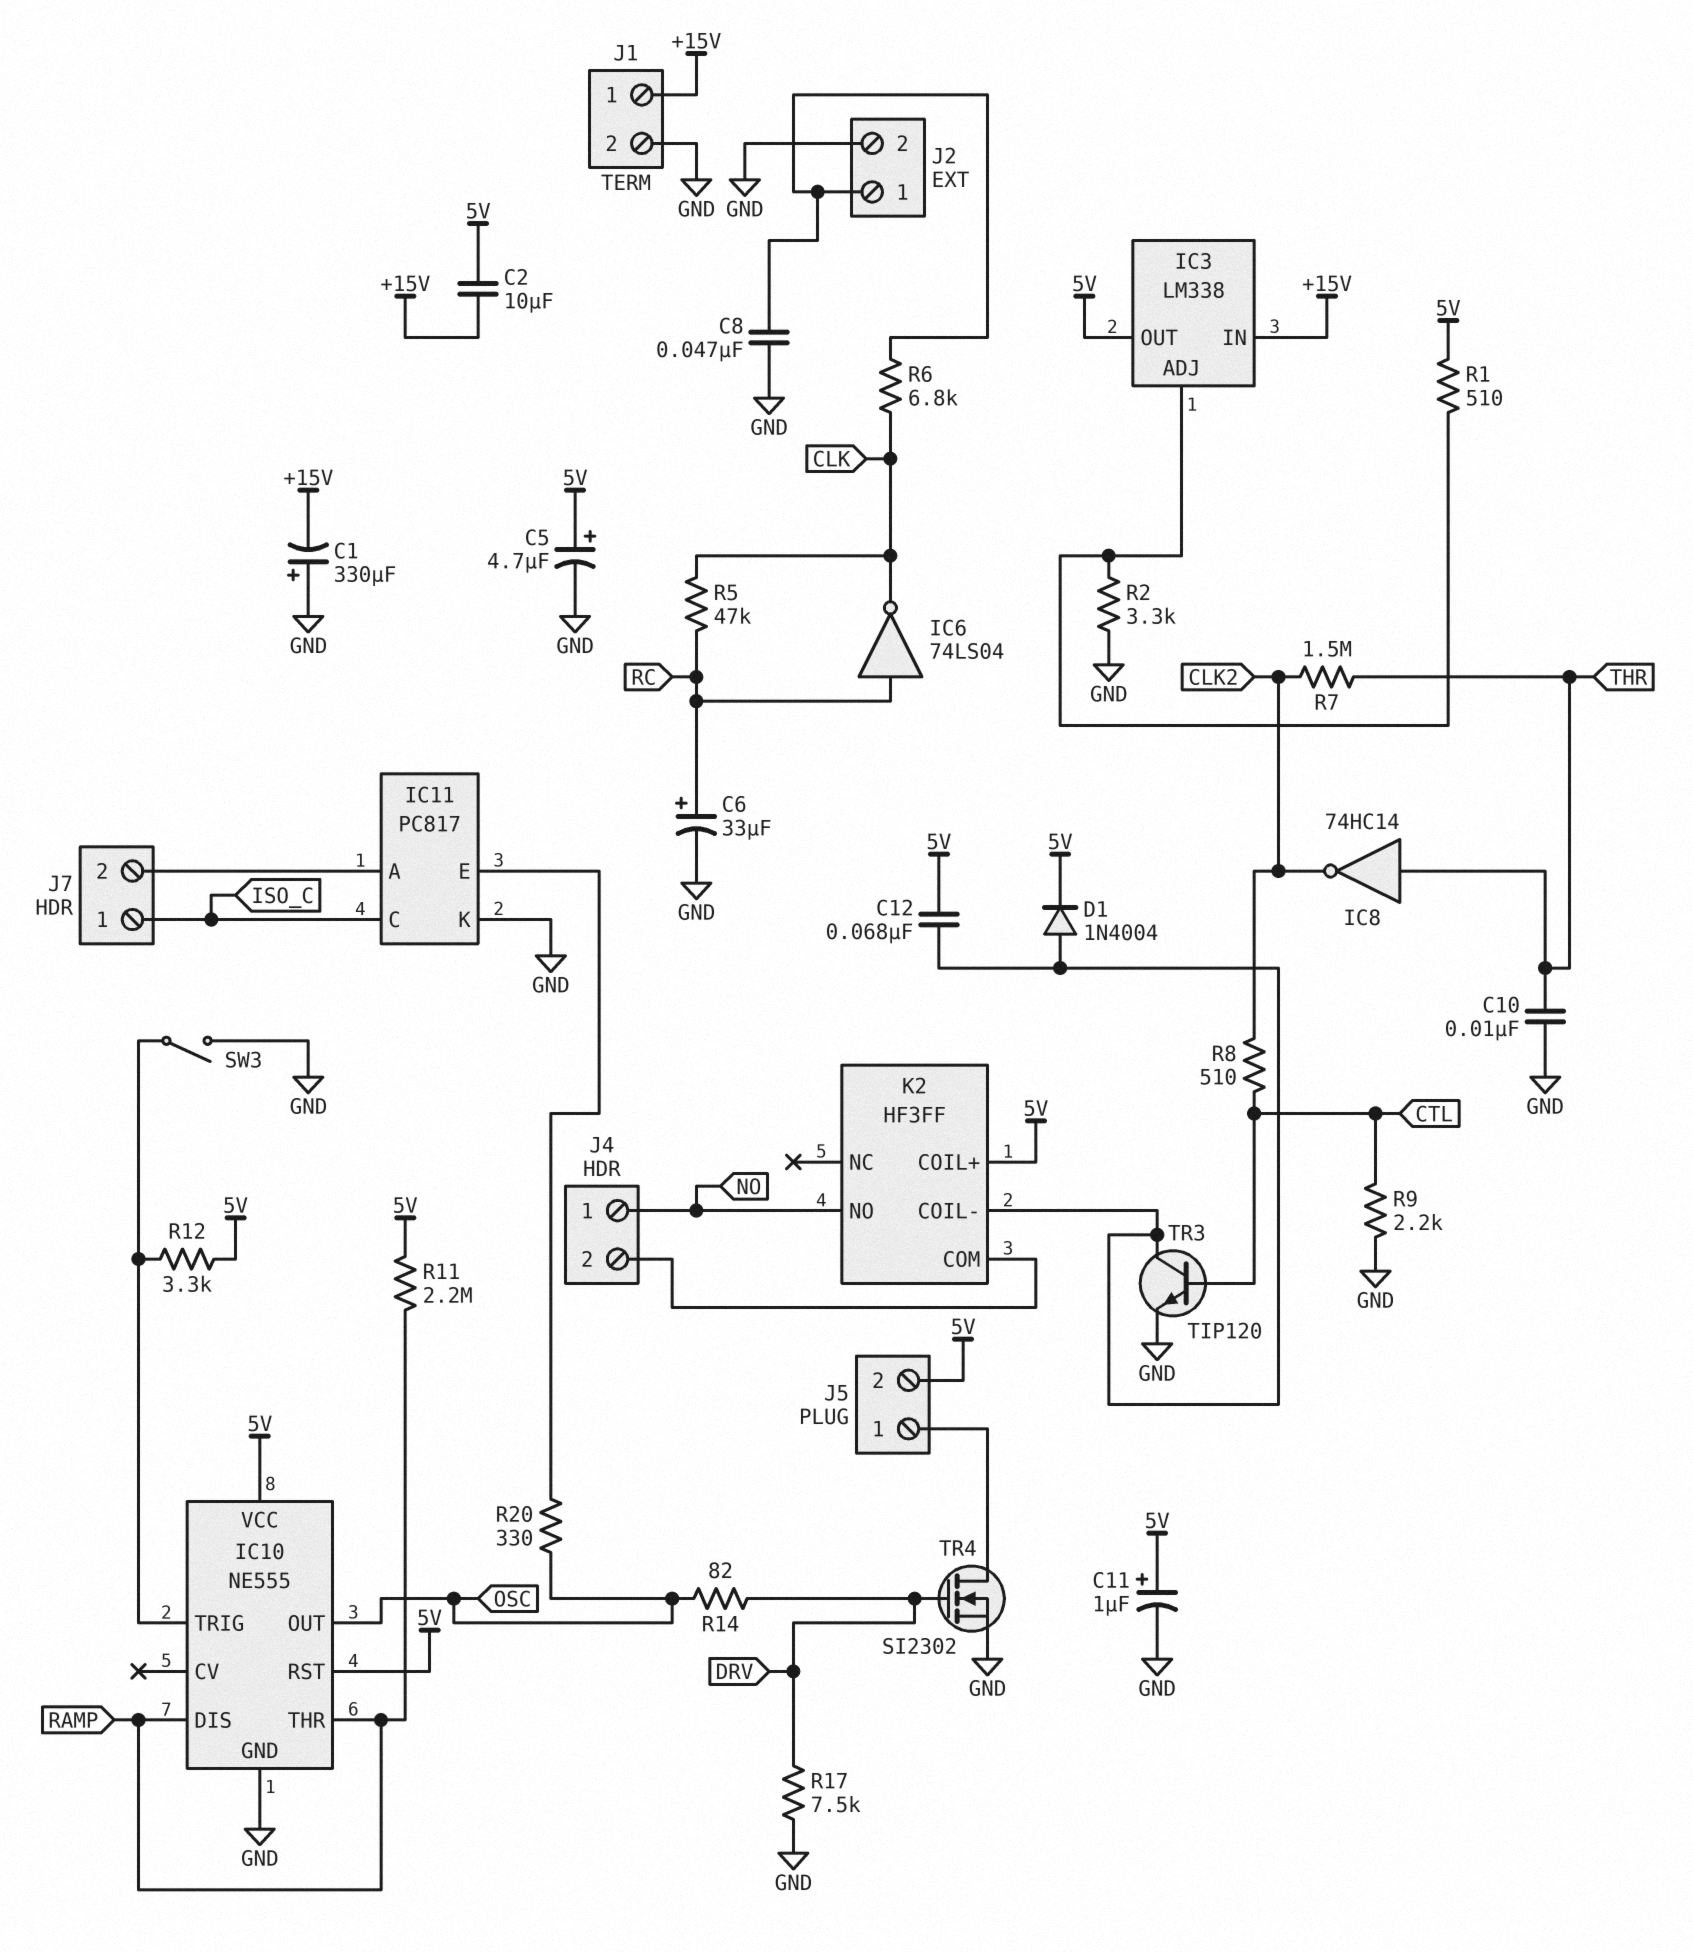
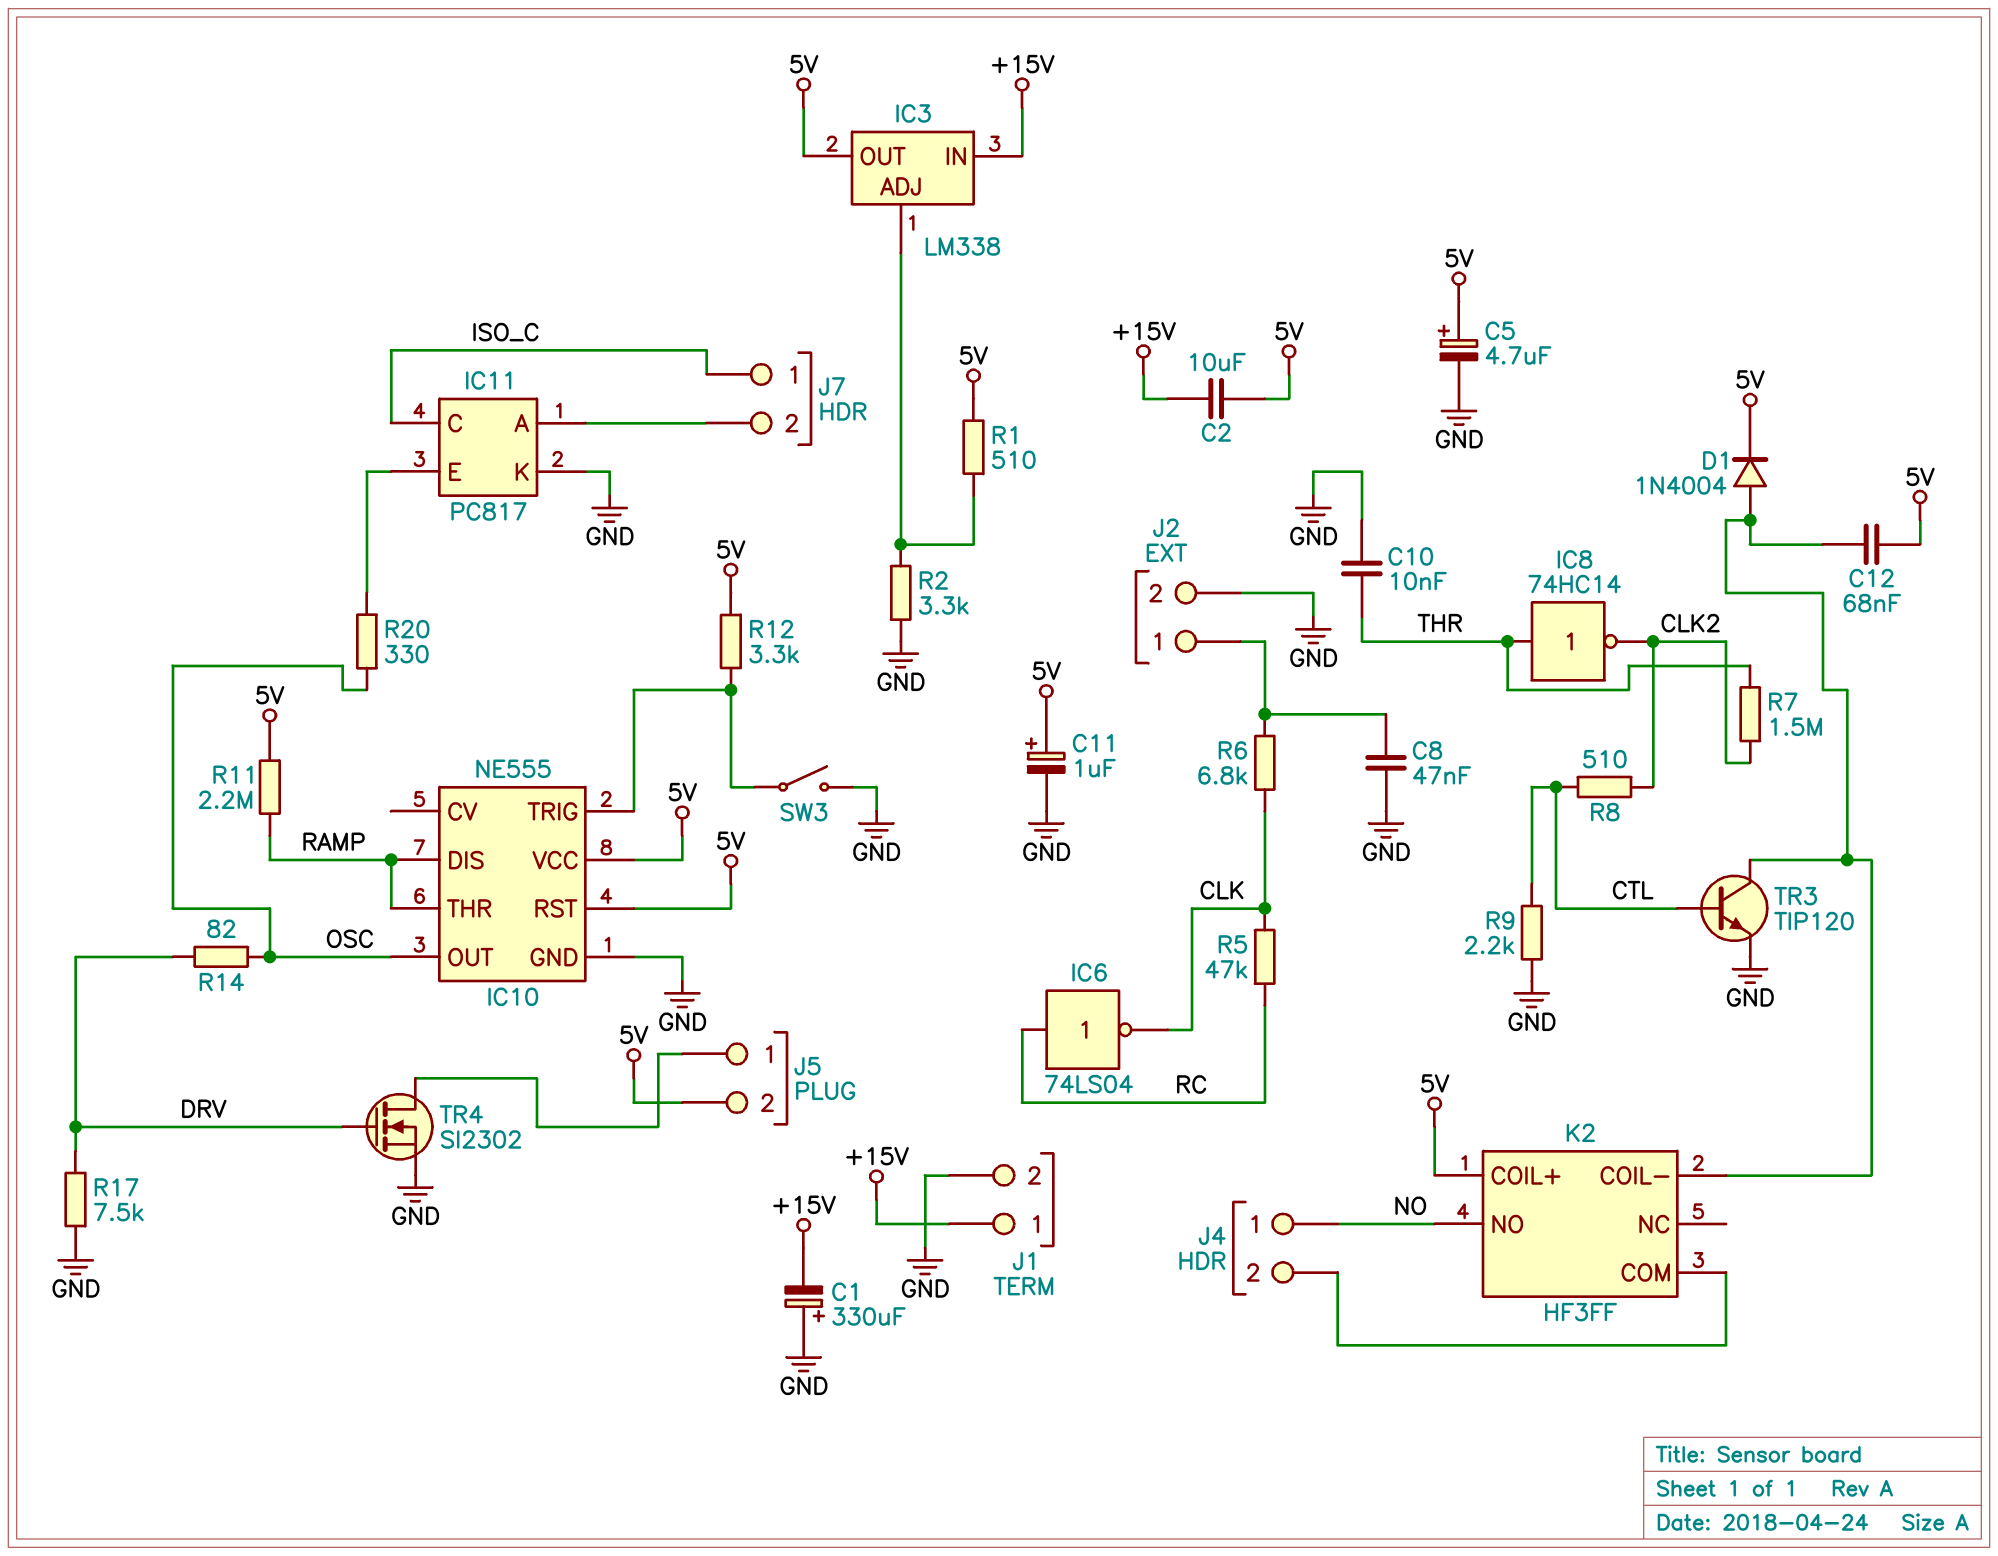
C6: 33uF (plus RC, minus GND) -> none

